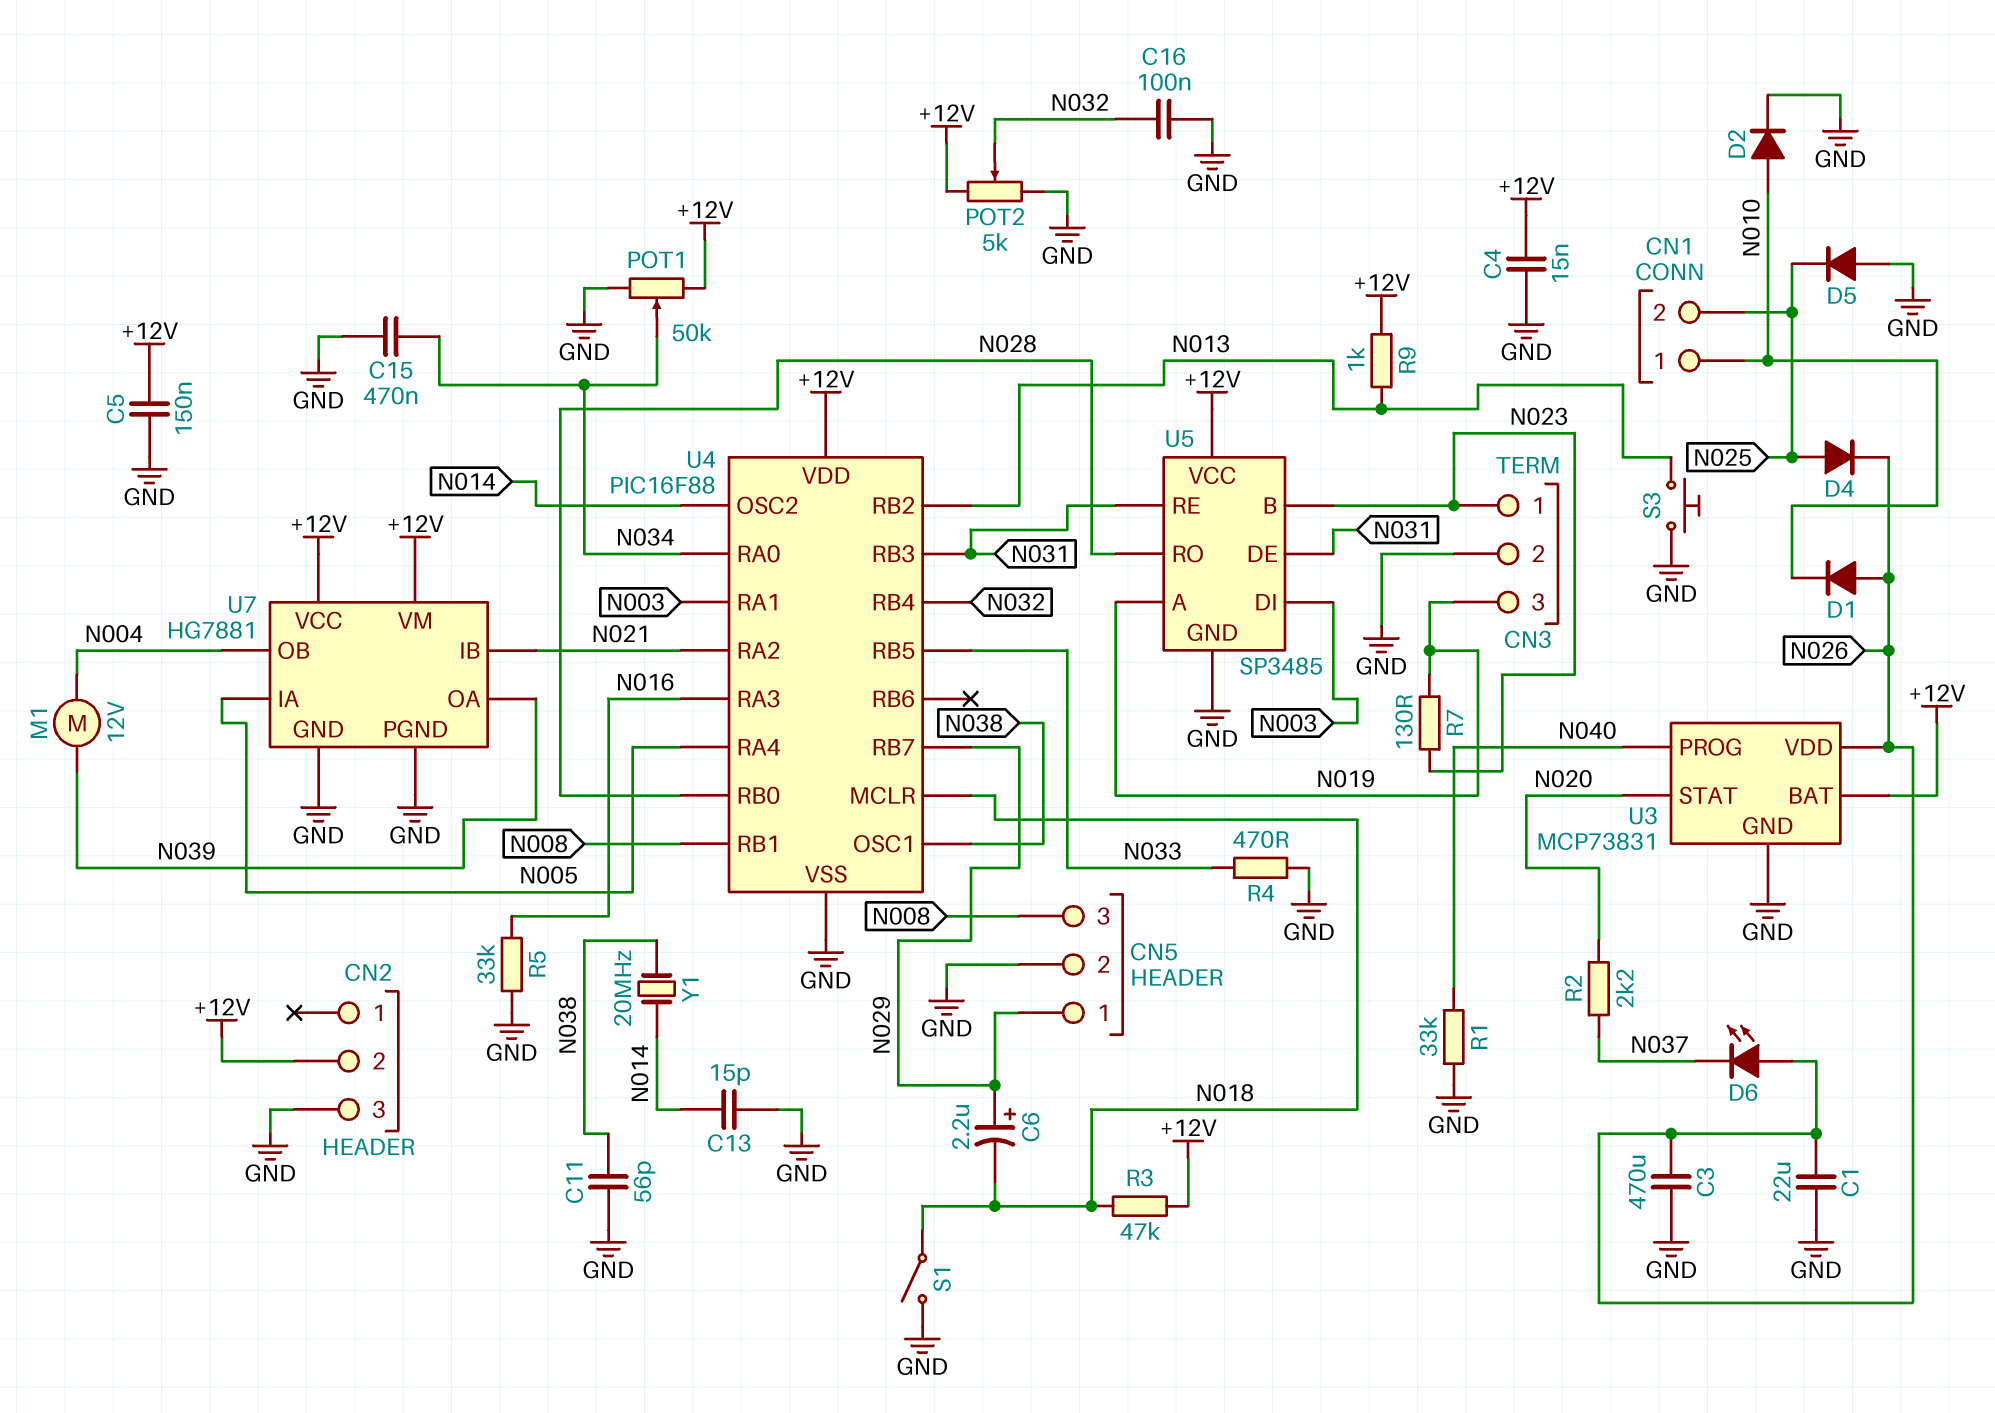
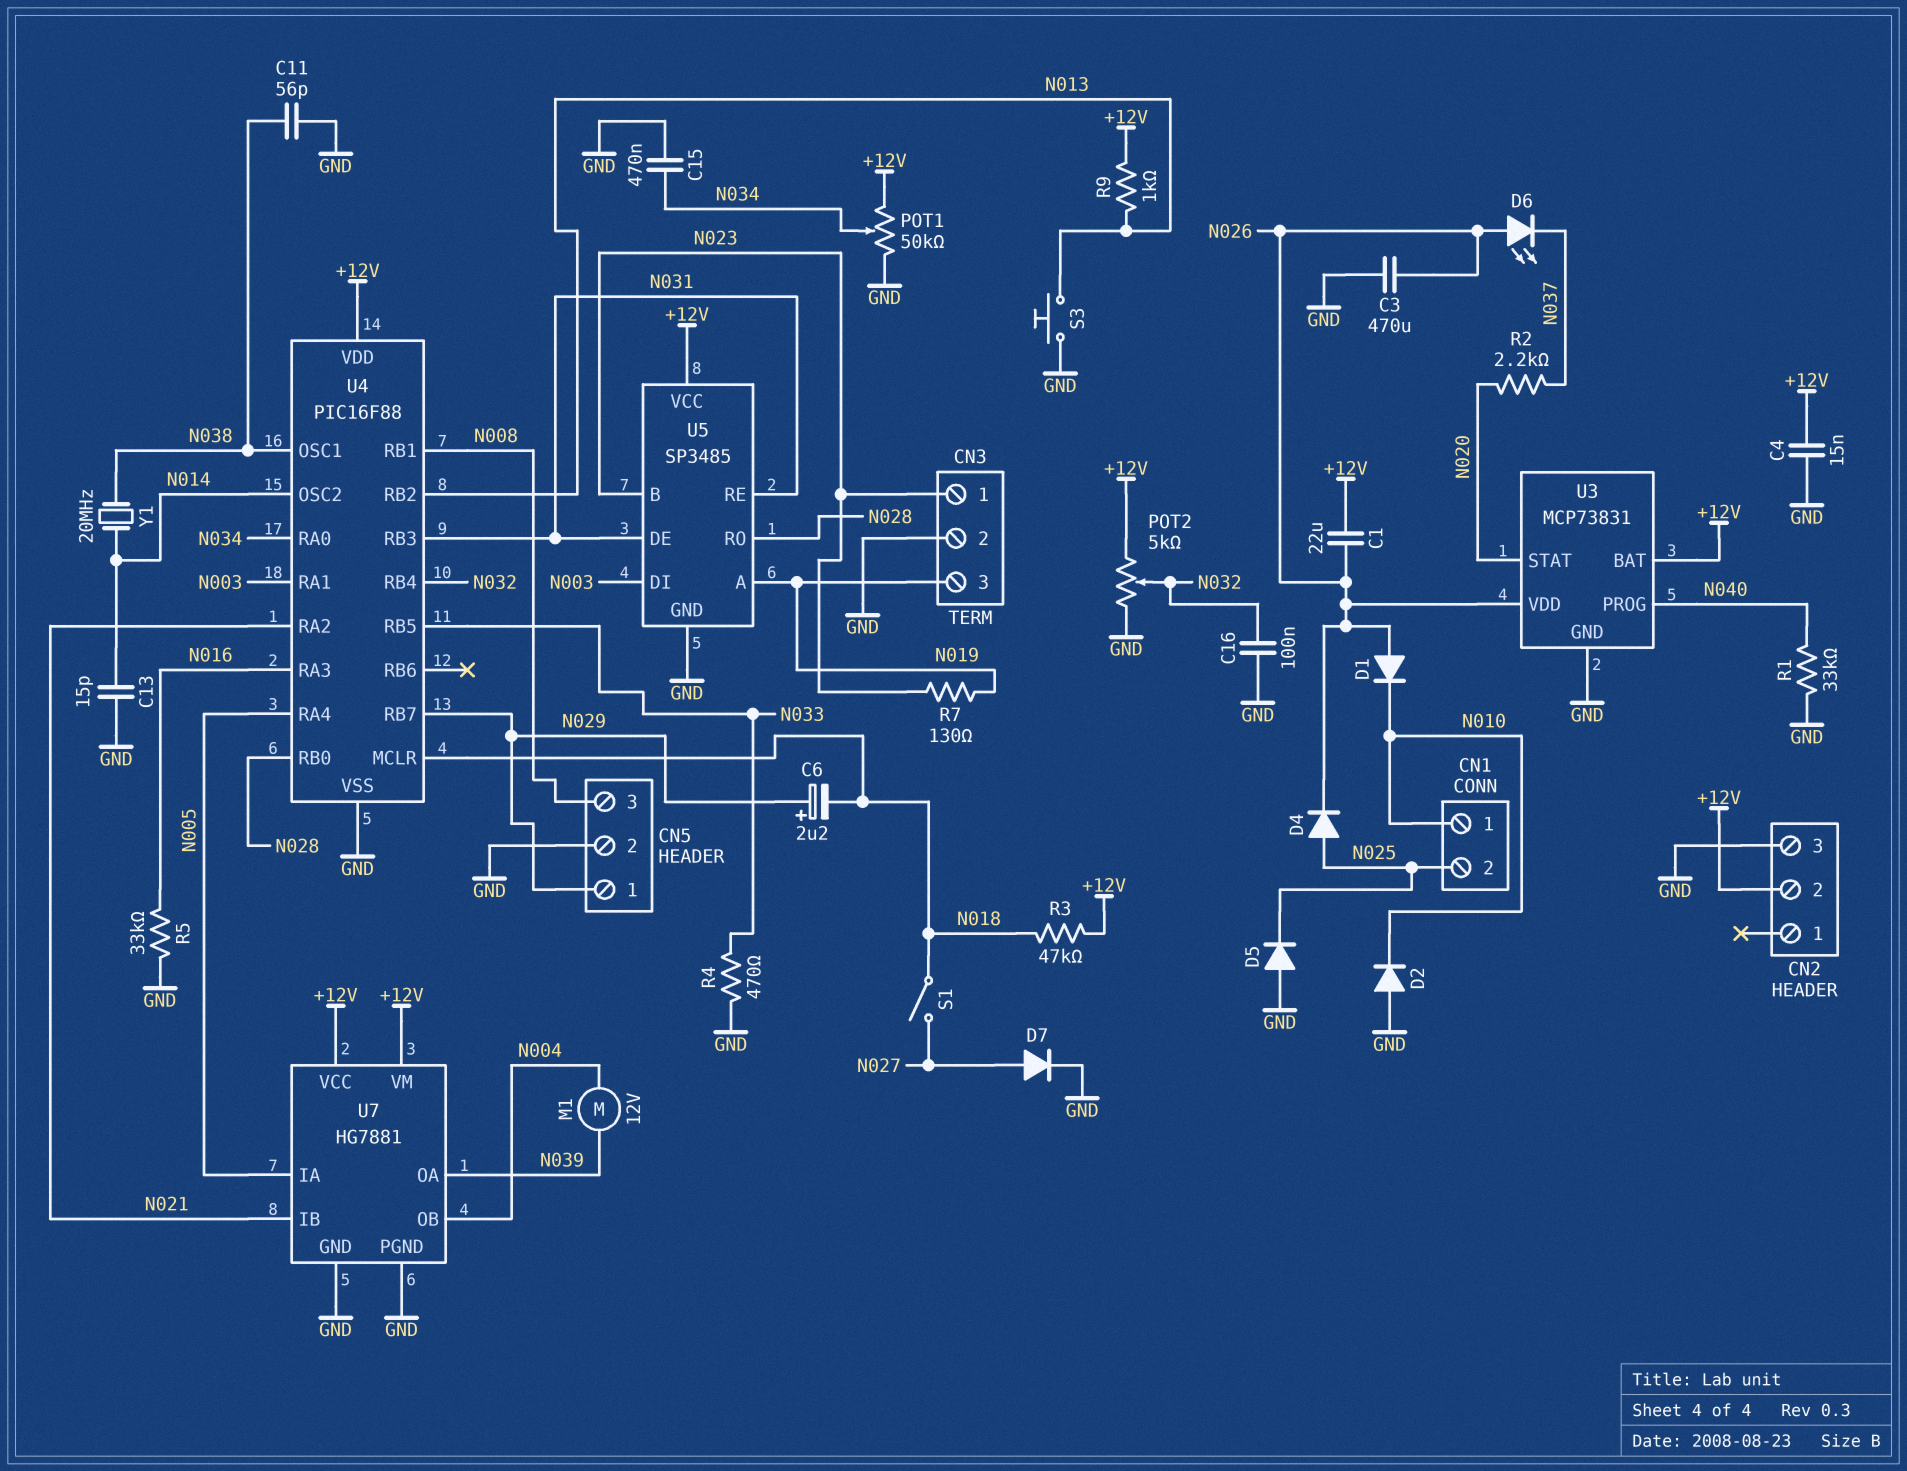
C1: 22uF (GND, N026) -> 22uF (+12V, N026)
C5: 150nF (+12V, GND) -> none
D2: diode (A N010, K GND) -> diode (A GND, K N010)
D7: none -> diode (A N027, K GND)
S1: switch (GND, N018) -> switch (N018, N027)

